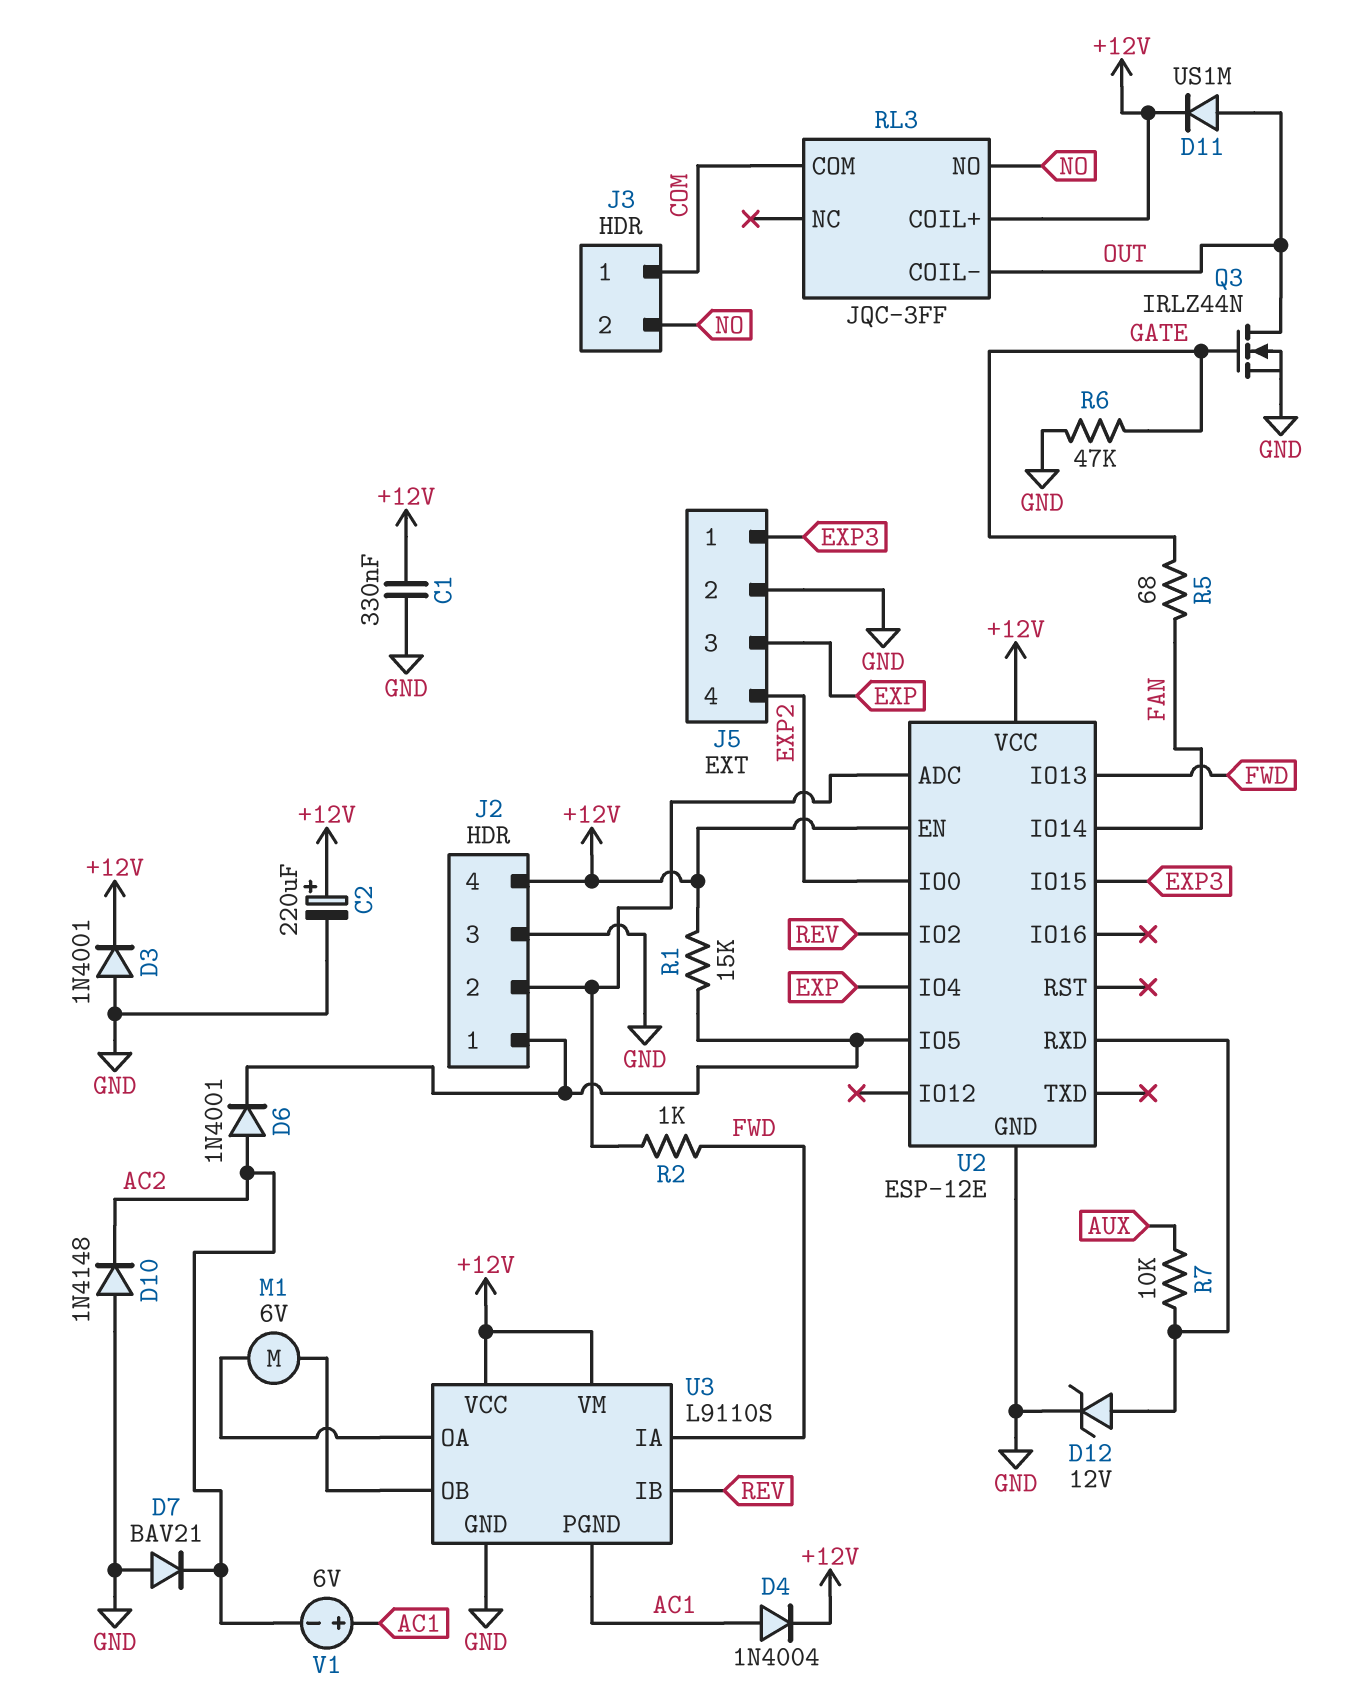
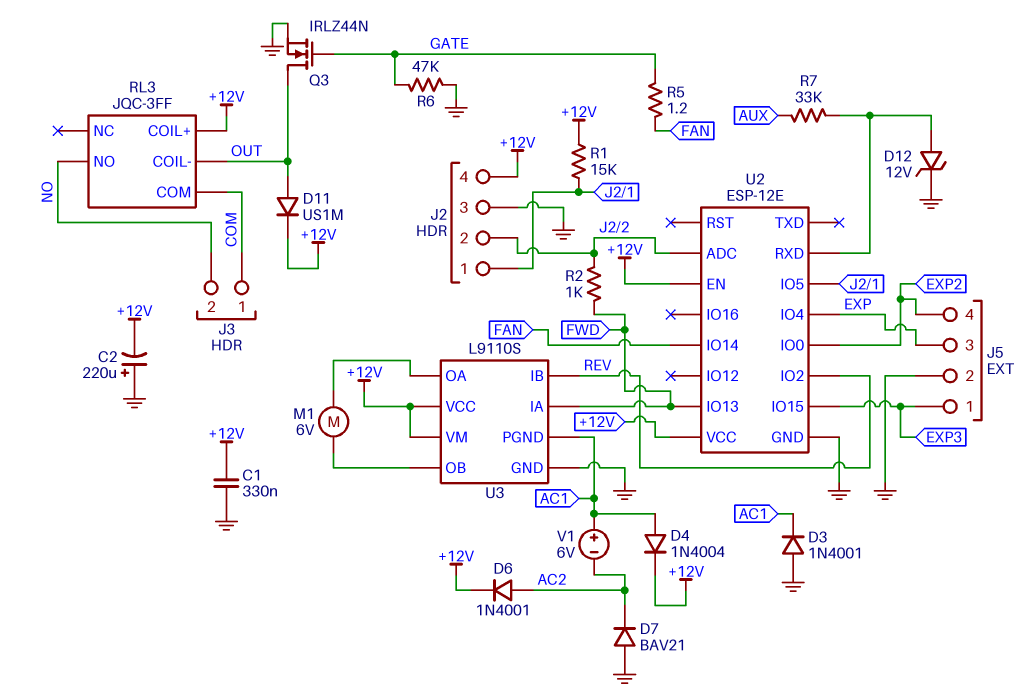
C2: 220uF (plus +12V, minus GND) -> 220uF (plus GND, minus +12V)
D3: diode 1N4001 (A GND, K +12V) -> diode 1N4001 (A GND, K AC1)
D6: diode 1N4001 (A AC2, K J2/1) -> diode 1N4001 (A AC2, K +12V)
D10: diode 1N4148 (A GND, K AC2) -> none
R5: 68 (FAN, GATE) -> 1.2 (FAN, GATE)
R7: 10k (AUX, U2/RXD) -> 33k (AUX, U2/RXD)

